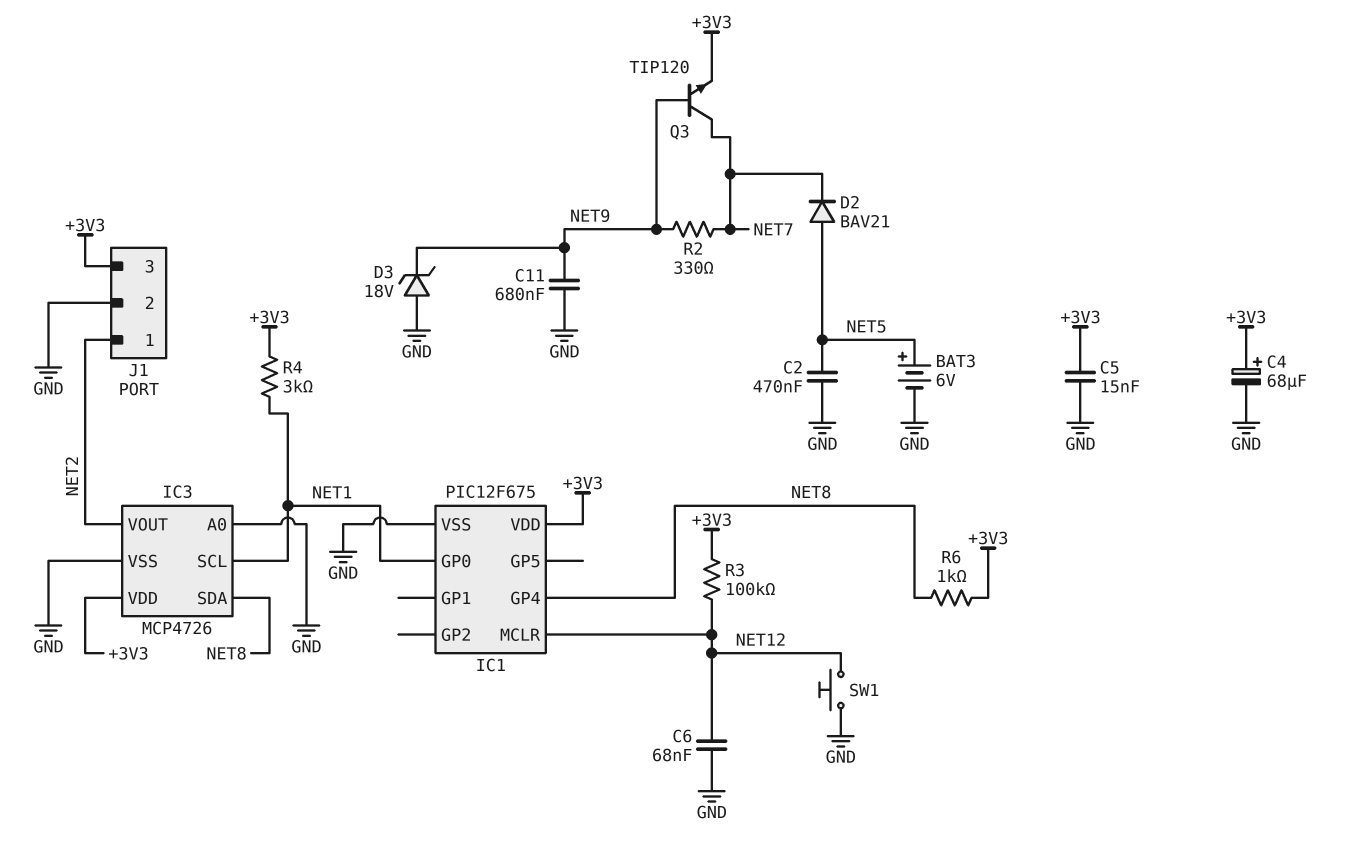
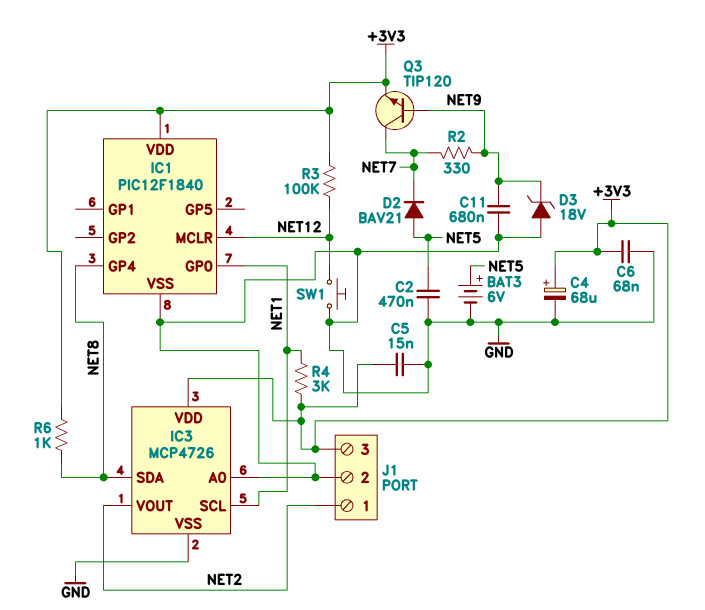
C6: 68nF (GND, NET12) -> 68nF (+3V3, GND)
IC1: PIC12F675 -> PIC12F1840

